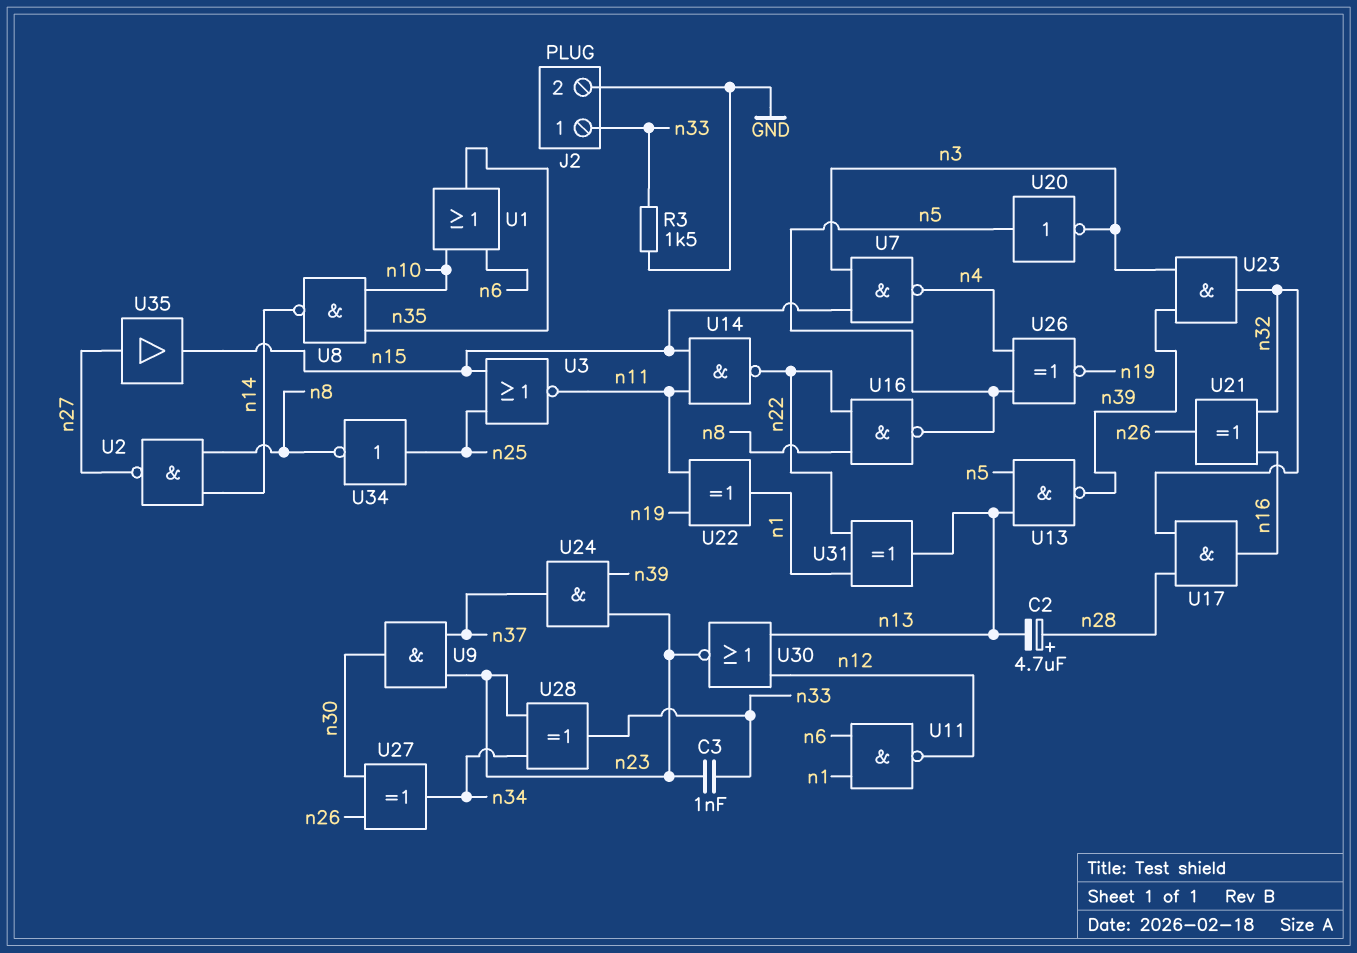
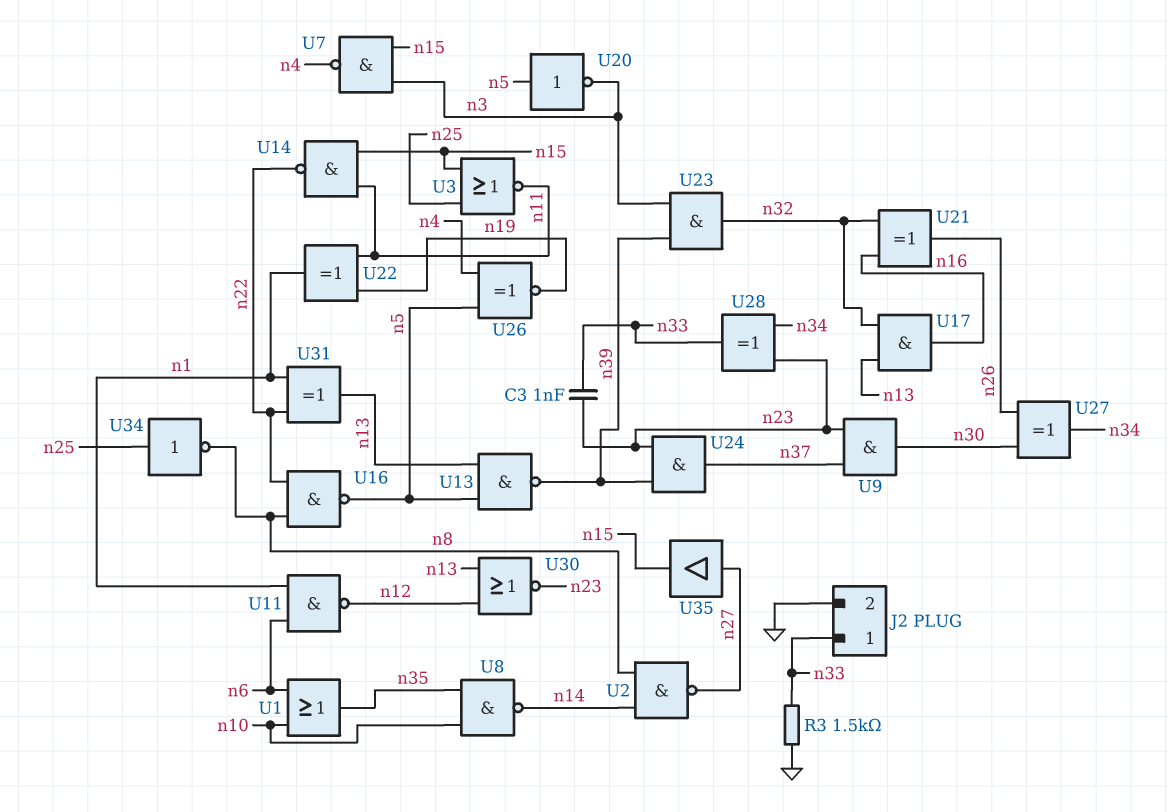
C2: 4.7uF (plus n28, minus n13) -> none
U17: AND (in n28, in n32, out n16) -> AND (in n13, in n32, out n16)

